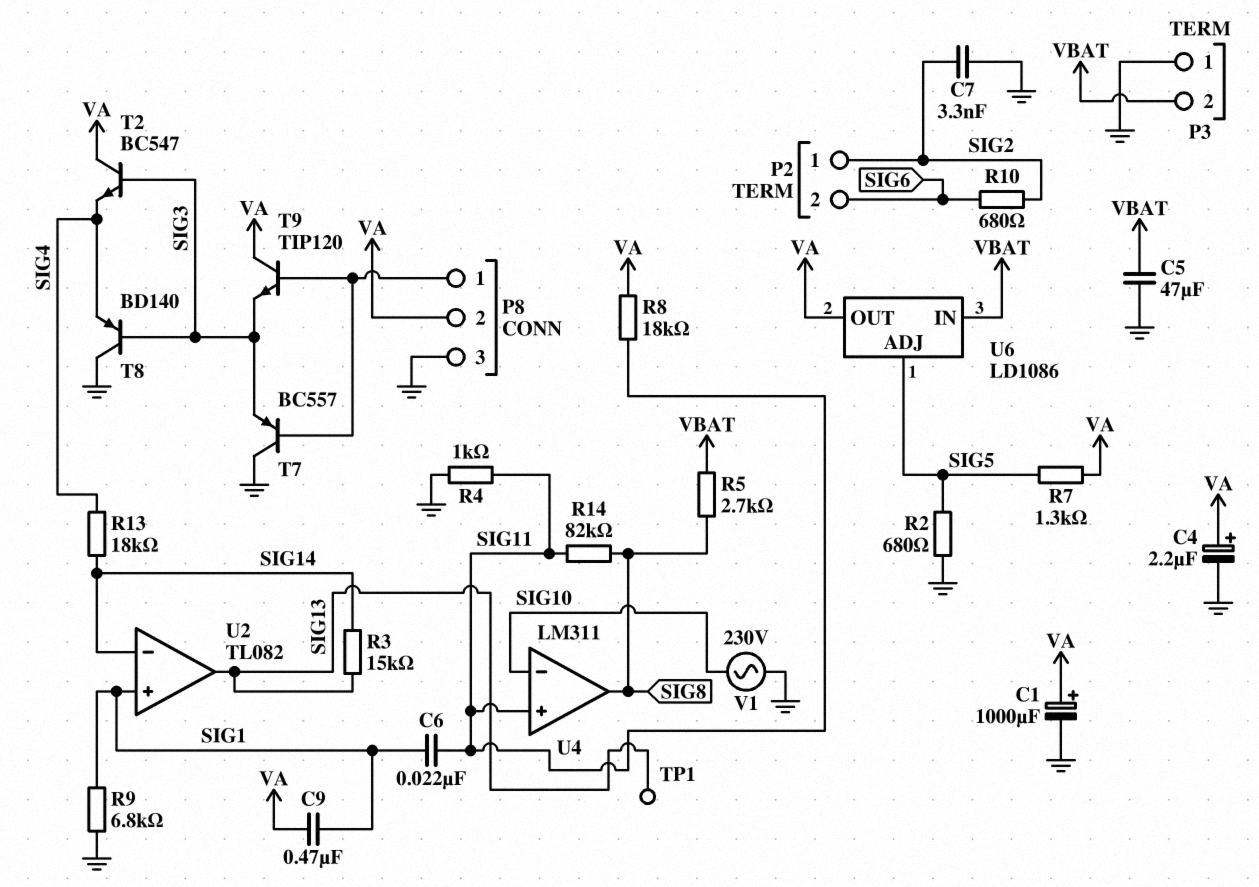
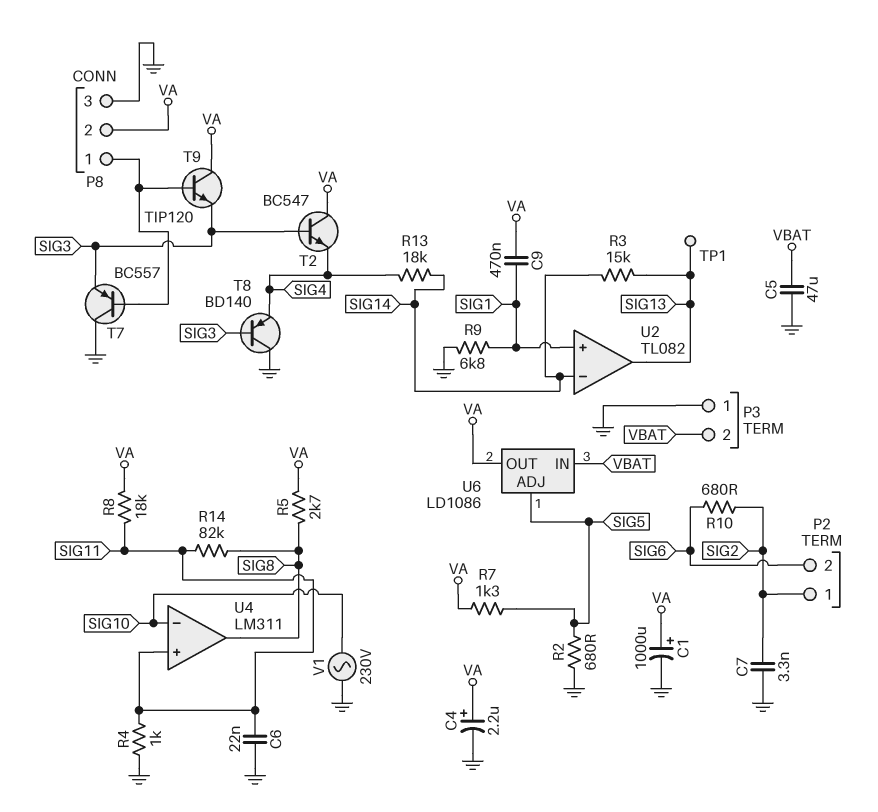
C6: 22nF (SIG1, SIG11) -> 22nF (GND, SIG11)
R5: 2.7k (SIG8, VBAT) -> 2.7k (SIG8, VA)

